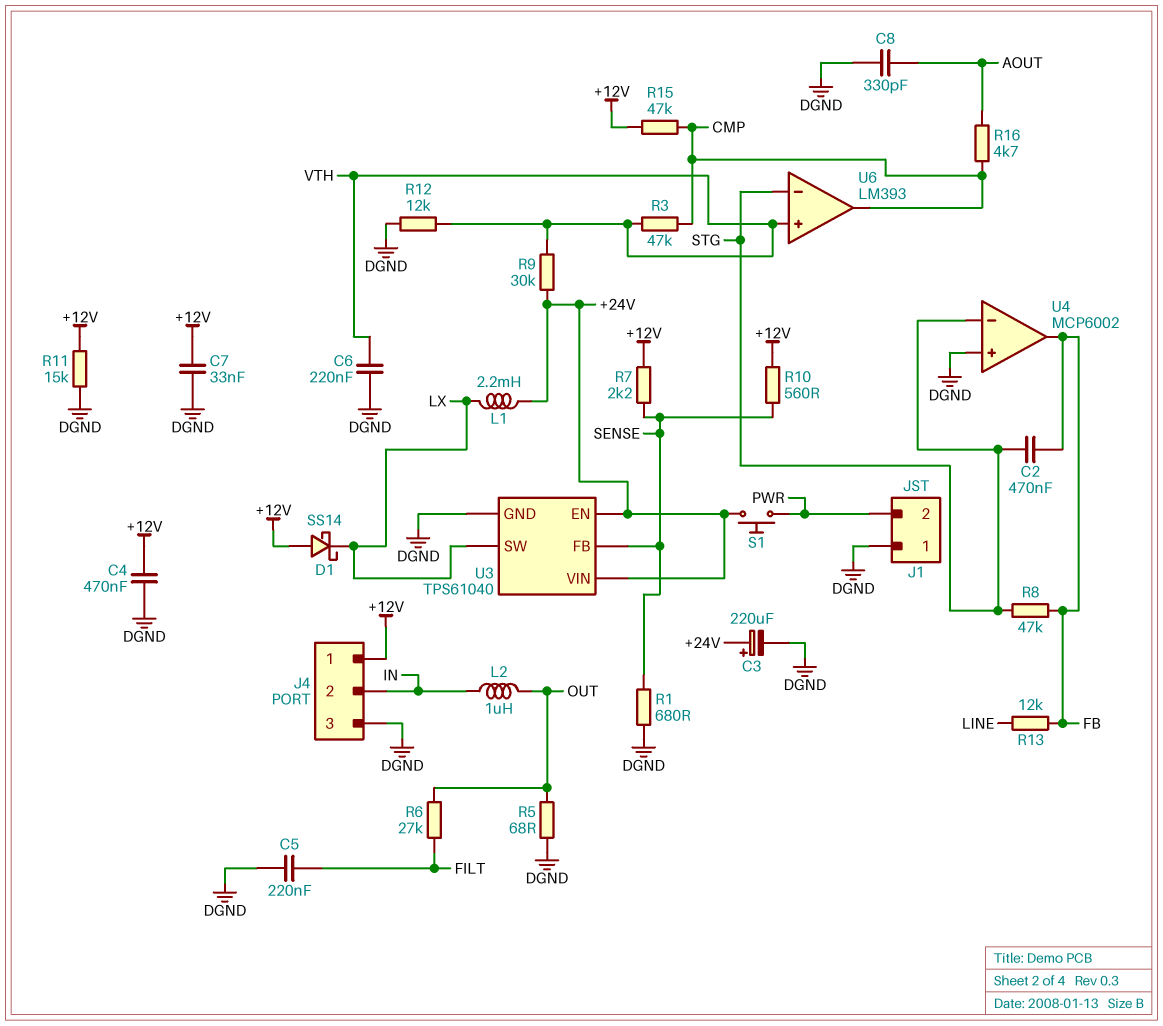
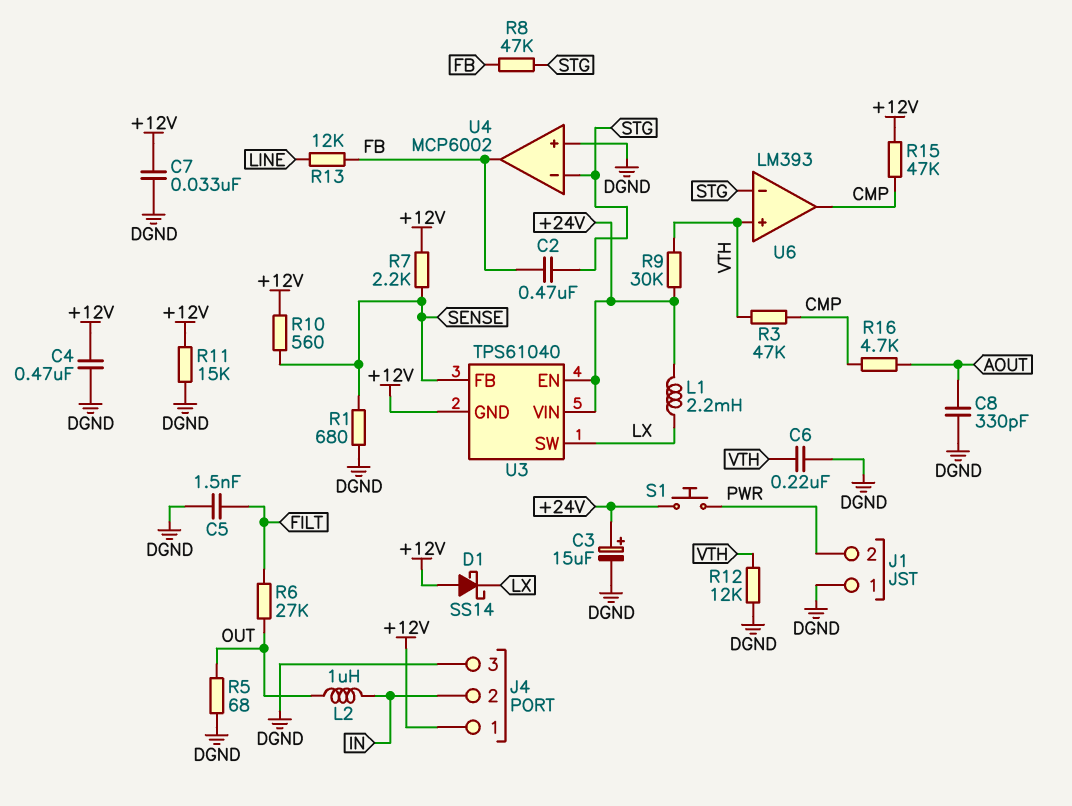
C3: 220uF (plus +24V, minus DGND) -> 15uF (plus +24V, minus DGND)
C5: 220nF (DGND, FILT) -> 1.5nF (DGND, FILT)
U3 pin GND: DGND -> +12V

